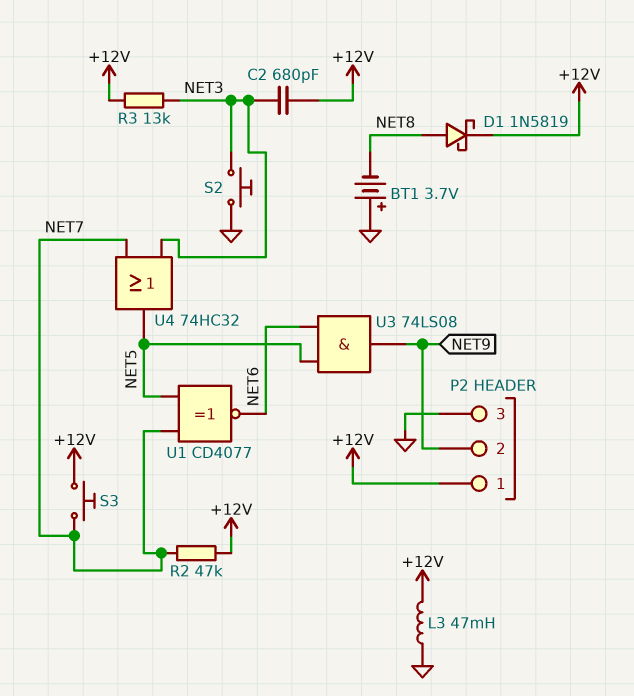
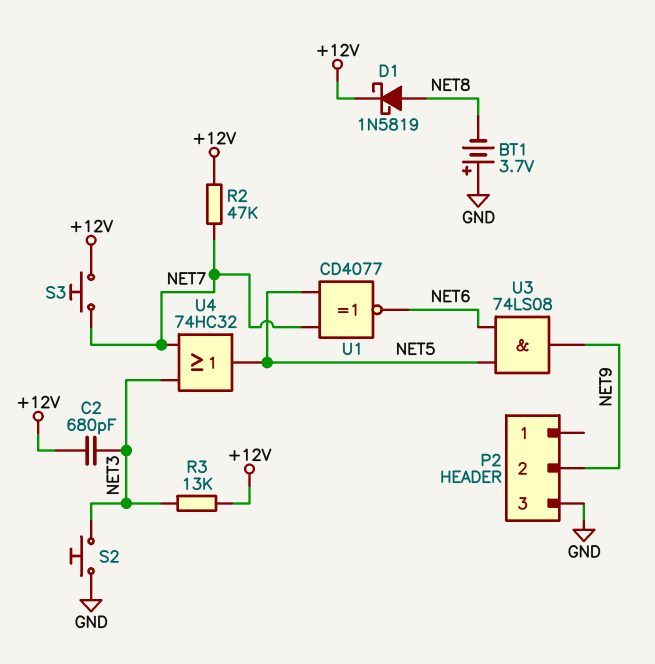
L3: 47mH (+12V, GND) -> none
P2 pin 1: +12V -> none

